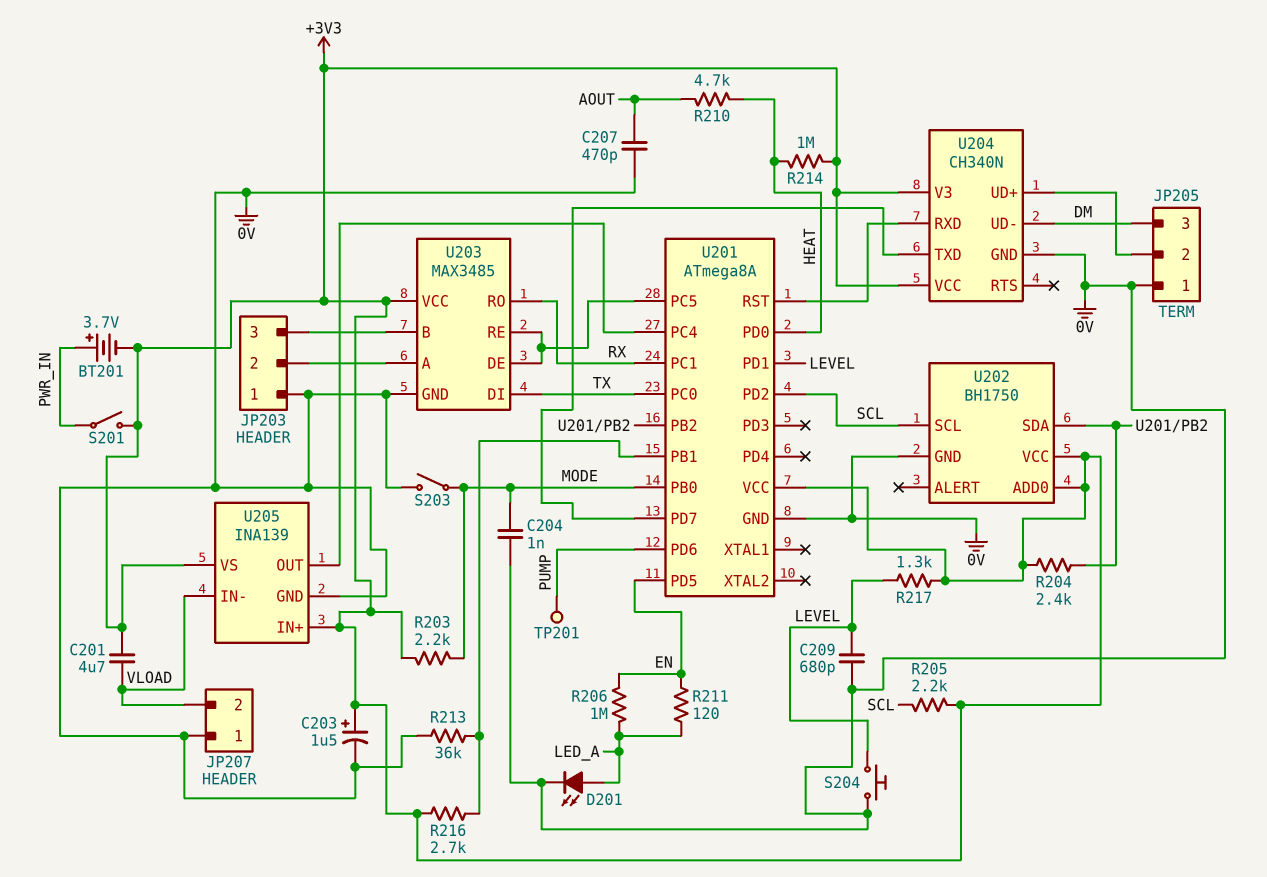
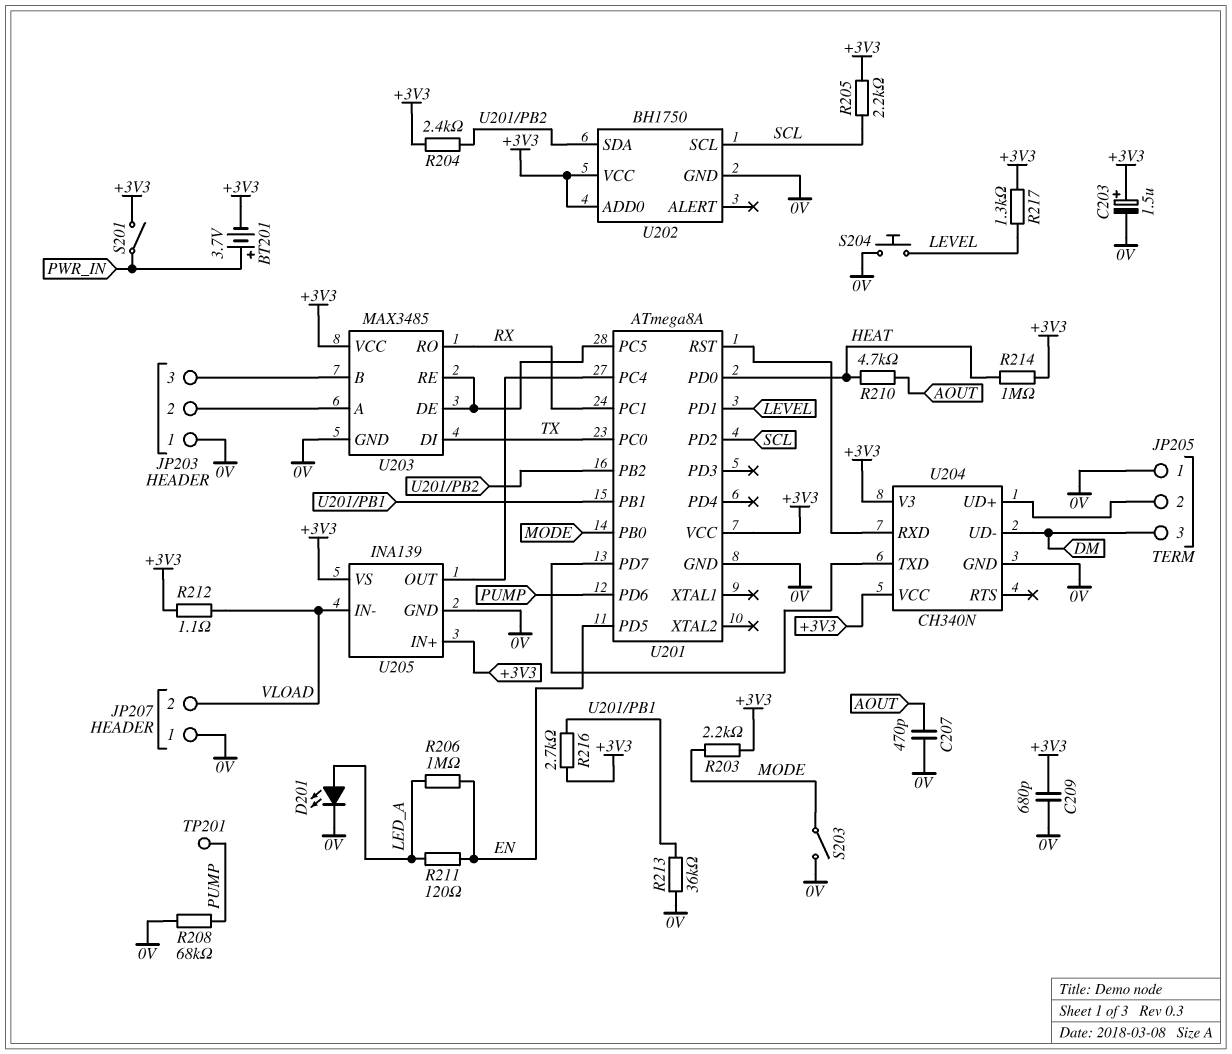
C201: 4.7uF (+3V3, VLOAD) -> none
C204: 1nF (0V, MODE) -> none
C209: 680pF (0V, LEVEL) -> 680pF (+3V3, 0V)
R208: none -> 68k (0V, PUMP)
R212: none -> 1.1 (+3V3, VLOAD)

